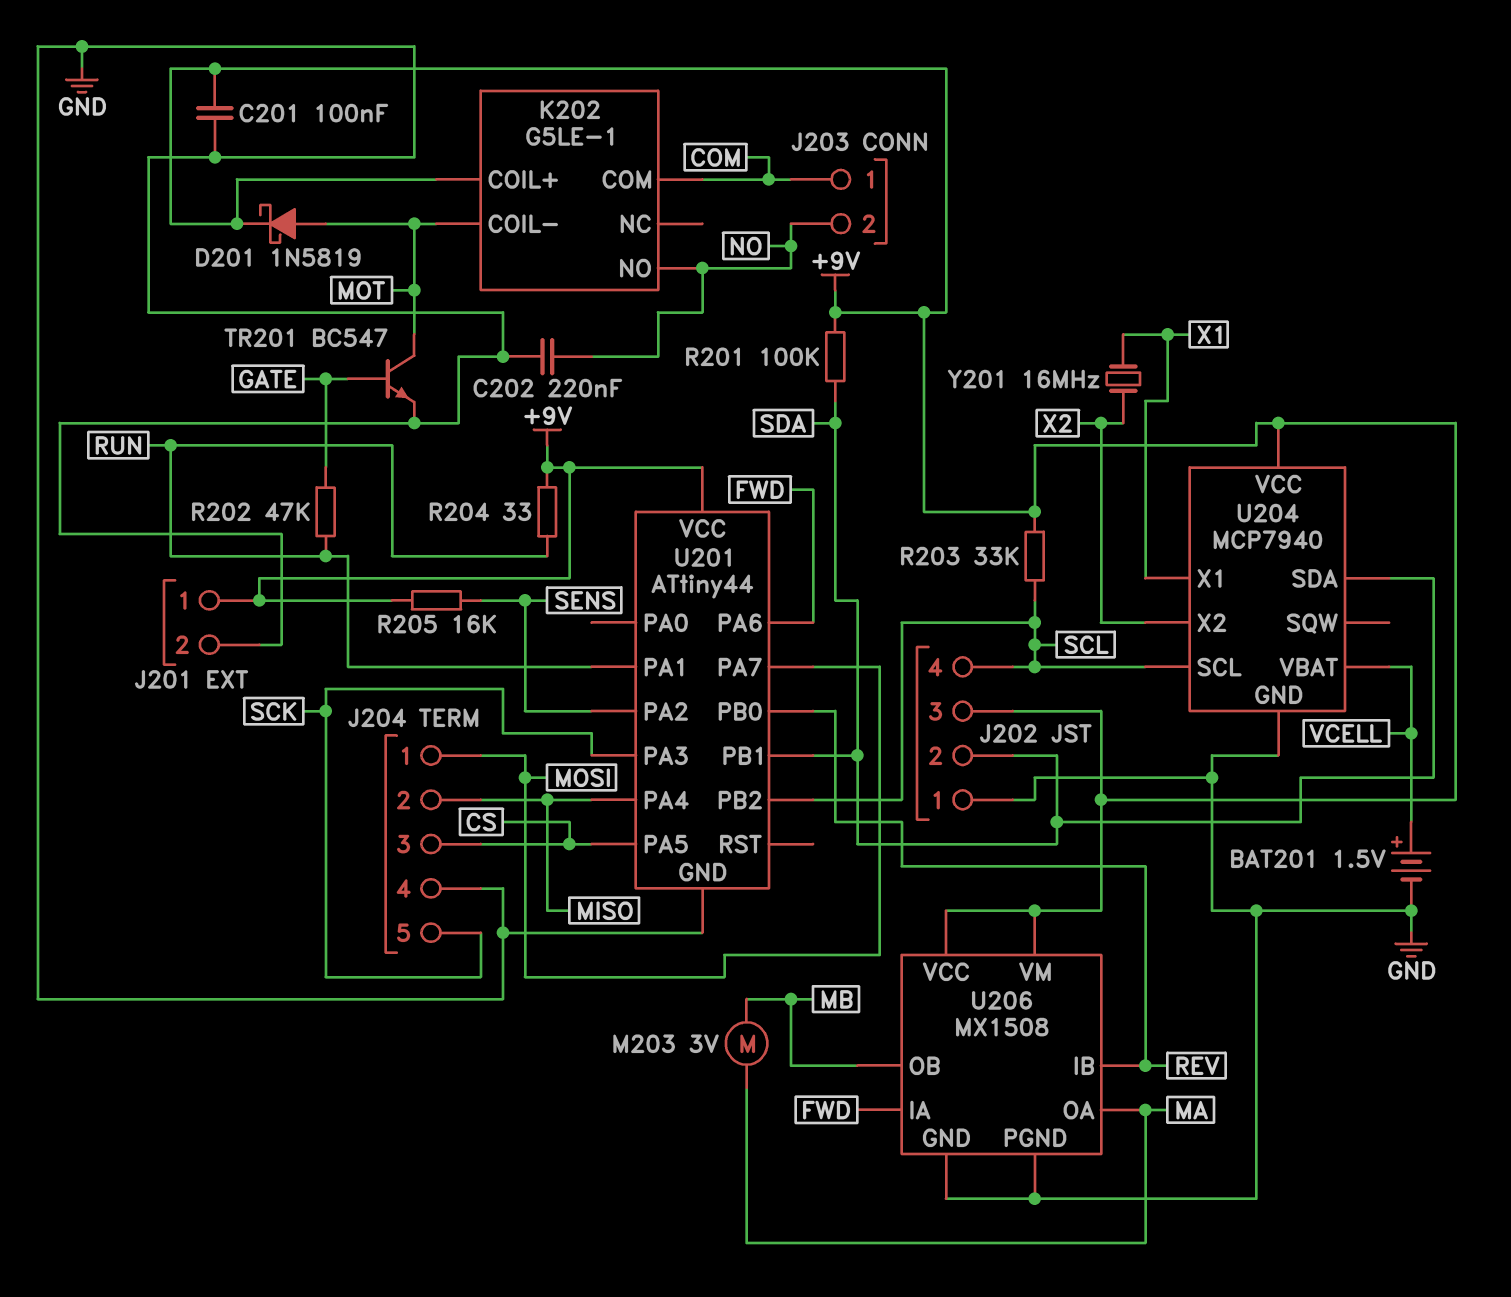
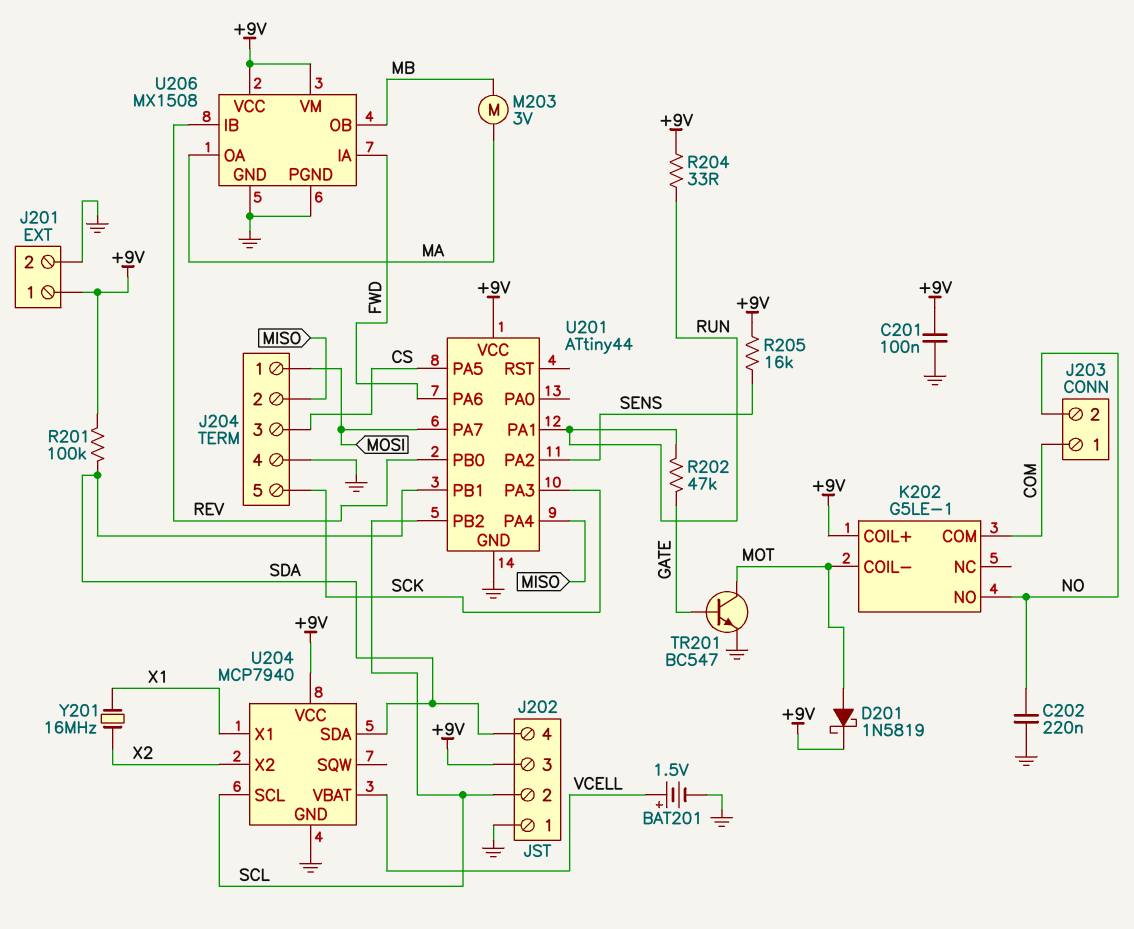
J202 pin 2: SDA -> SCL
J202 pin 4: SCL -> SDA
R203: 33k (+9V, SCL) -> none

